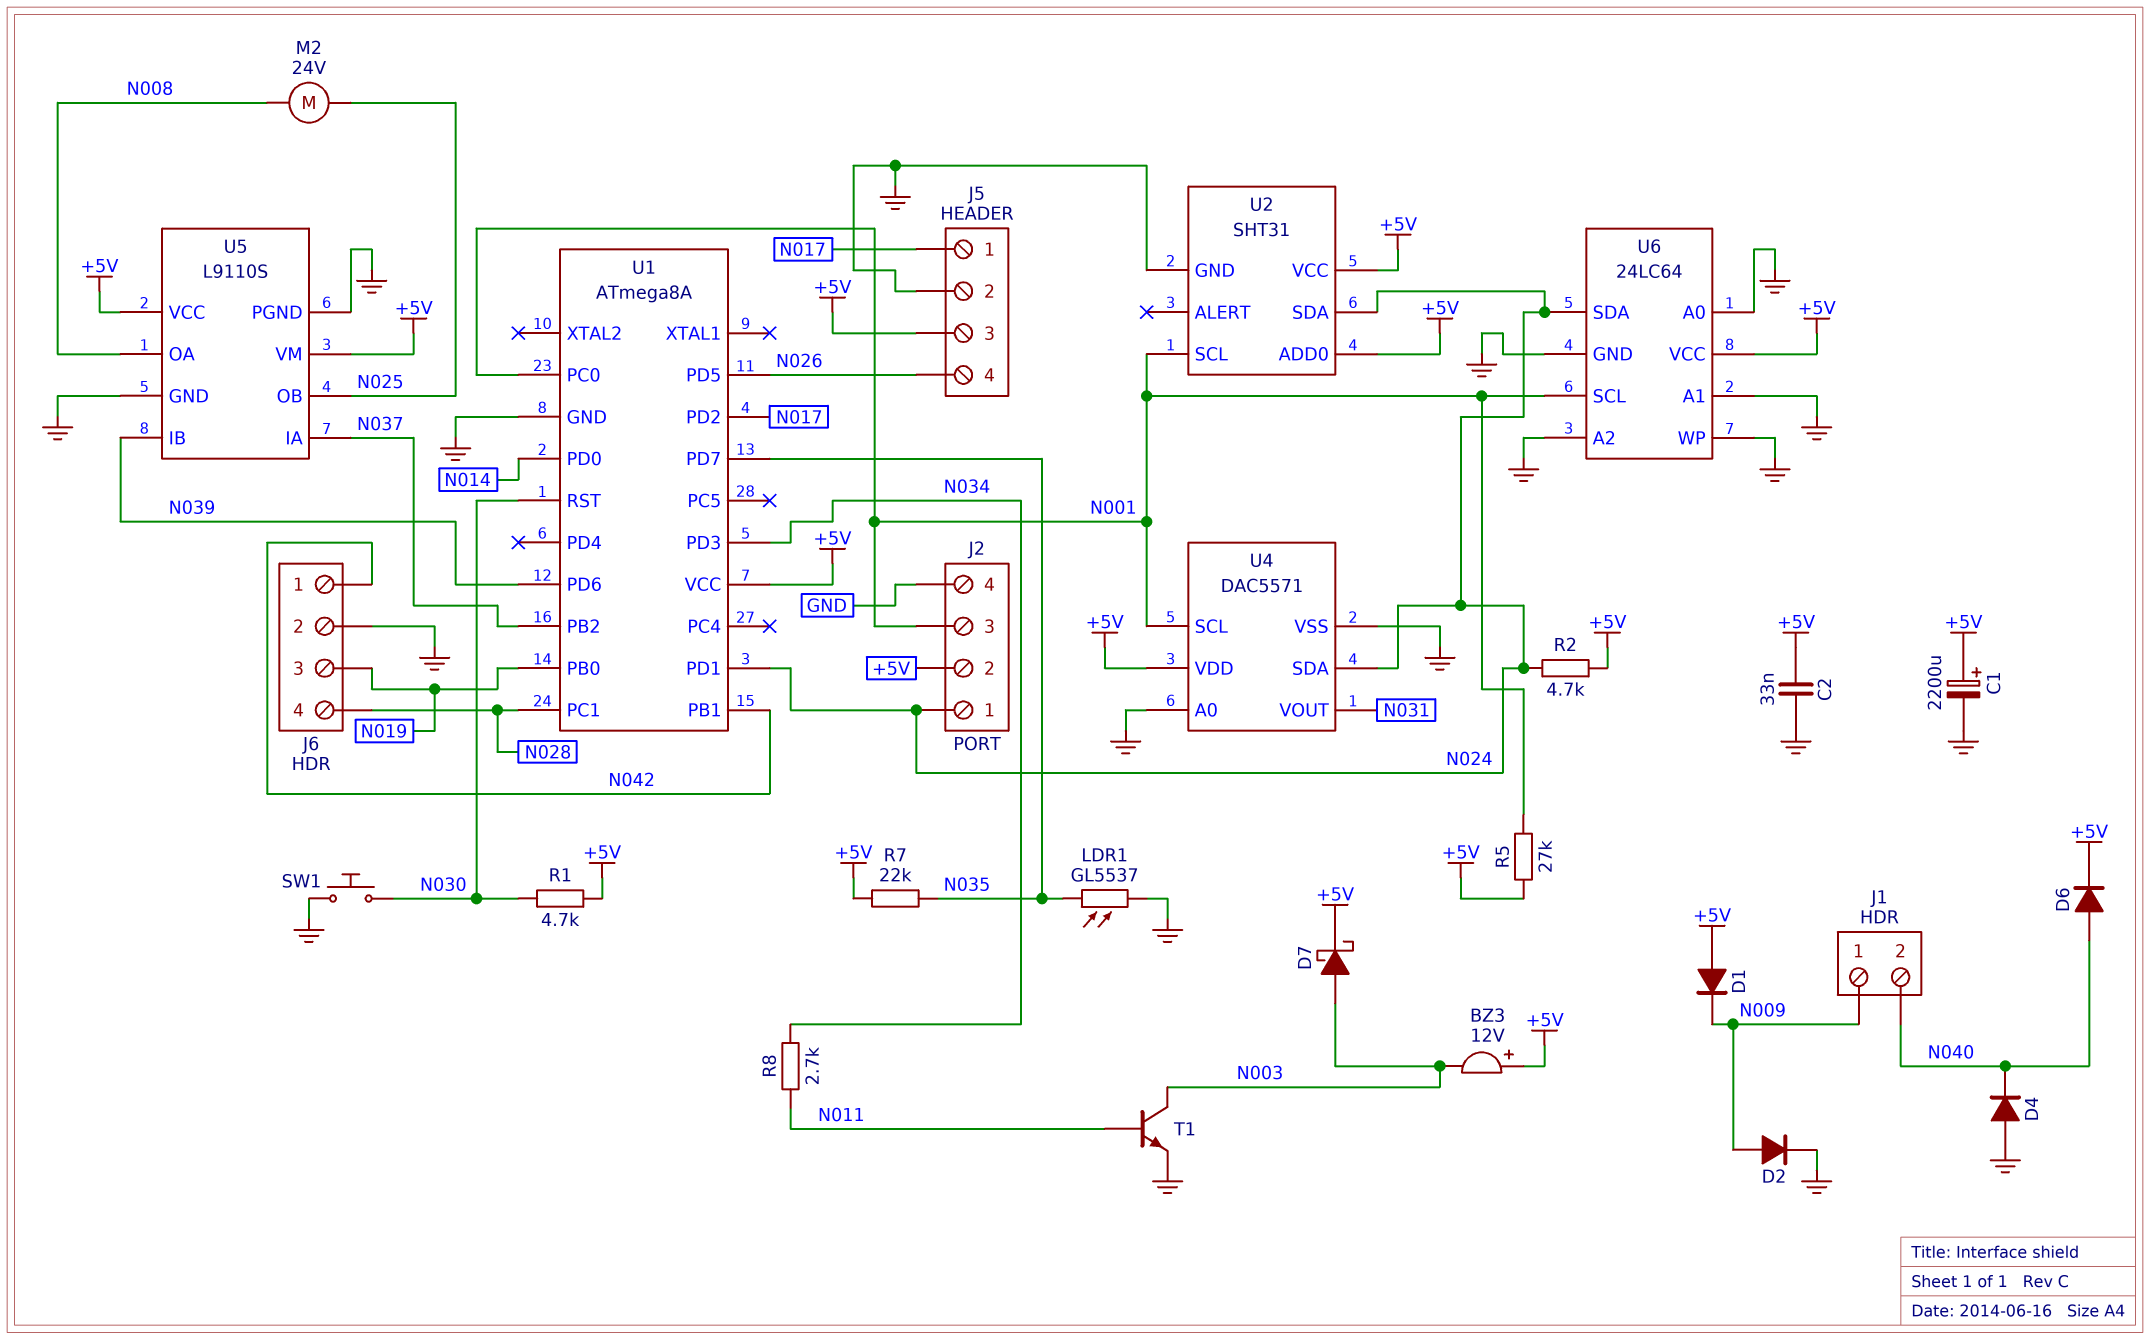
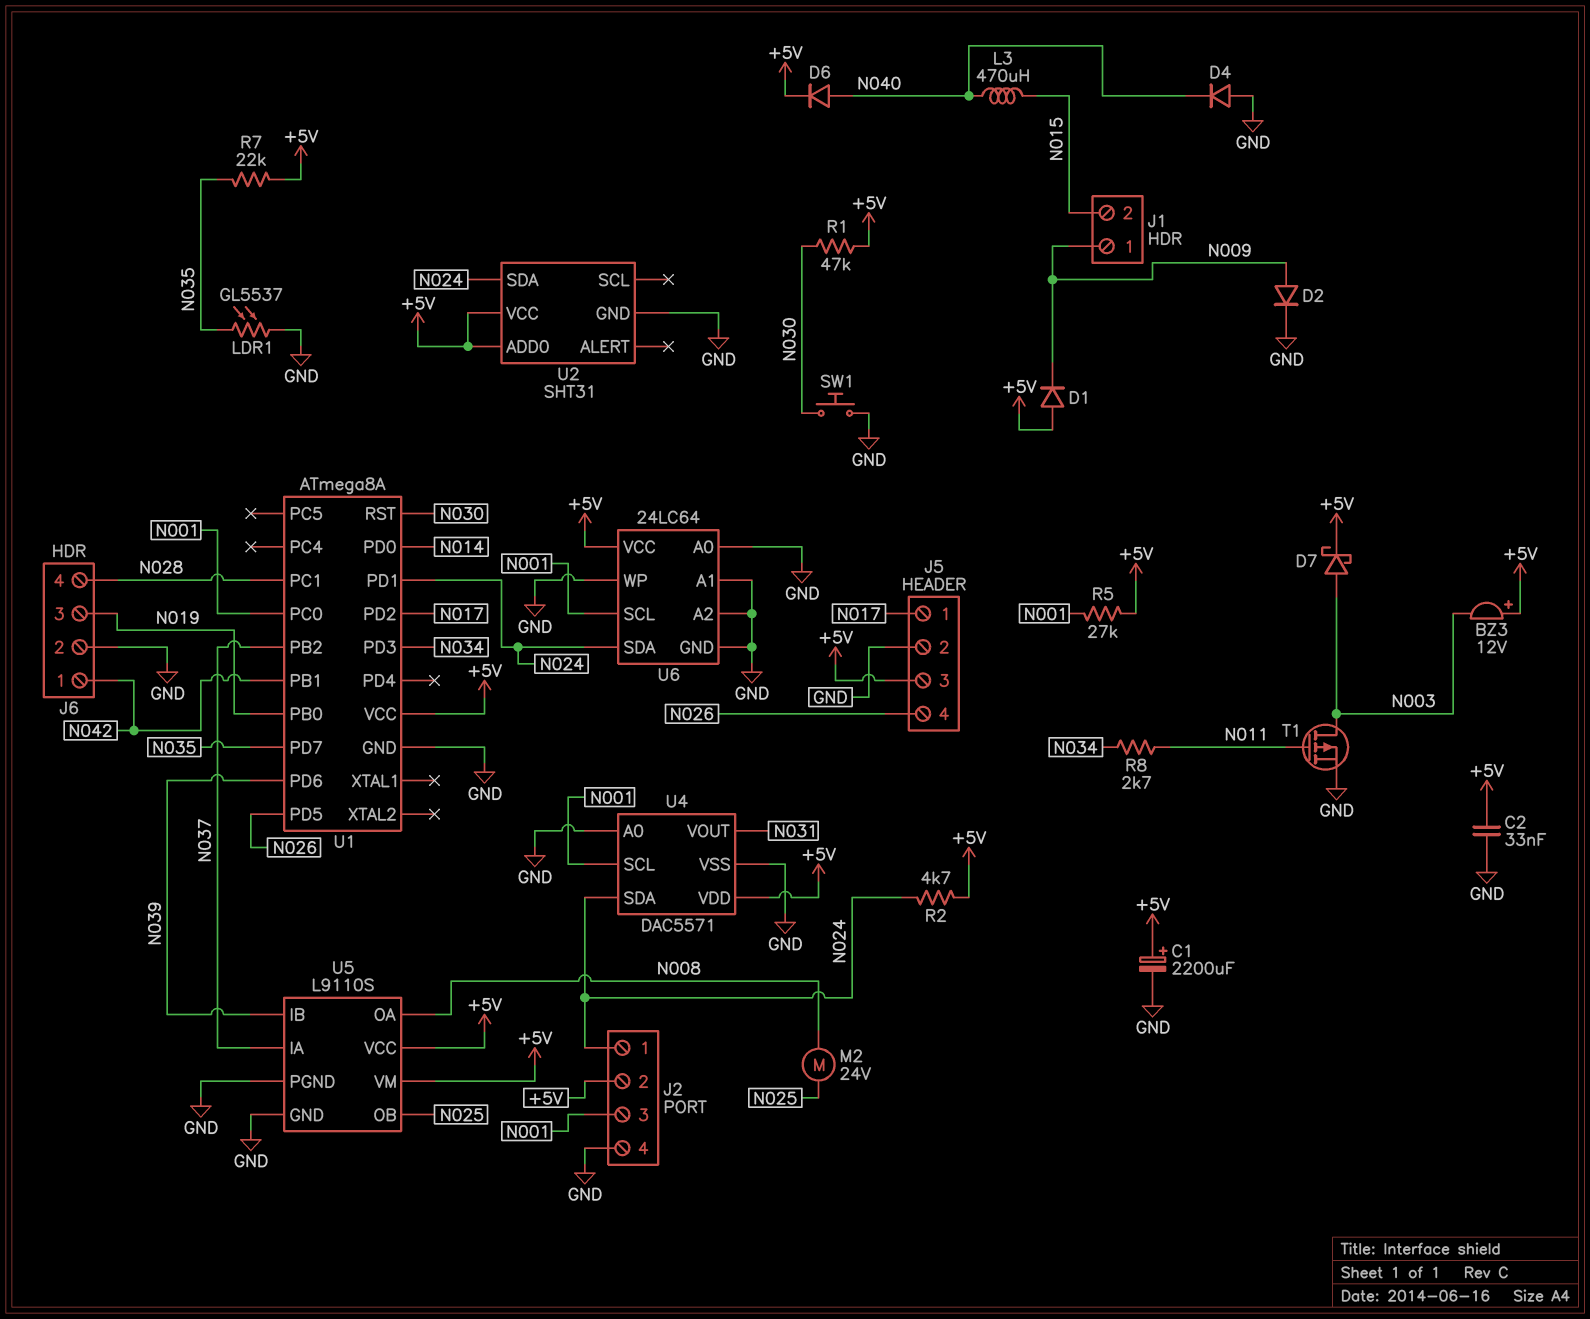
J1 pin 2: N040 -> N015
L3: none -> 470uH (N015, N040)
R1: 4.7k (+5V, N030) -> 47k (+5V, N030)
T1: NPN (B N011, C N003, E GND) -> PMOS (G N011, D N003, S GND)
U2 pin SCL: N001 -> none

